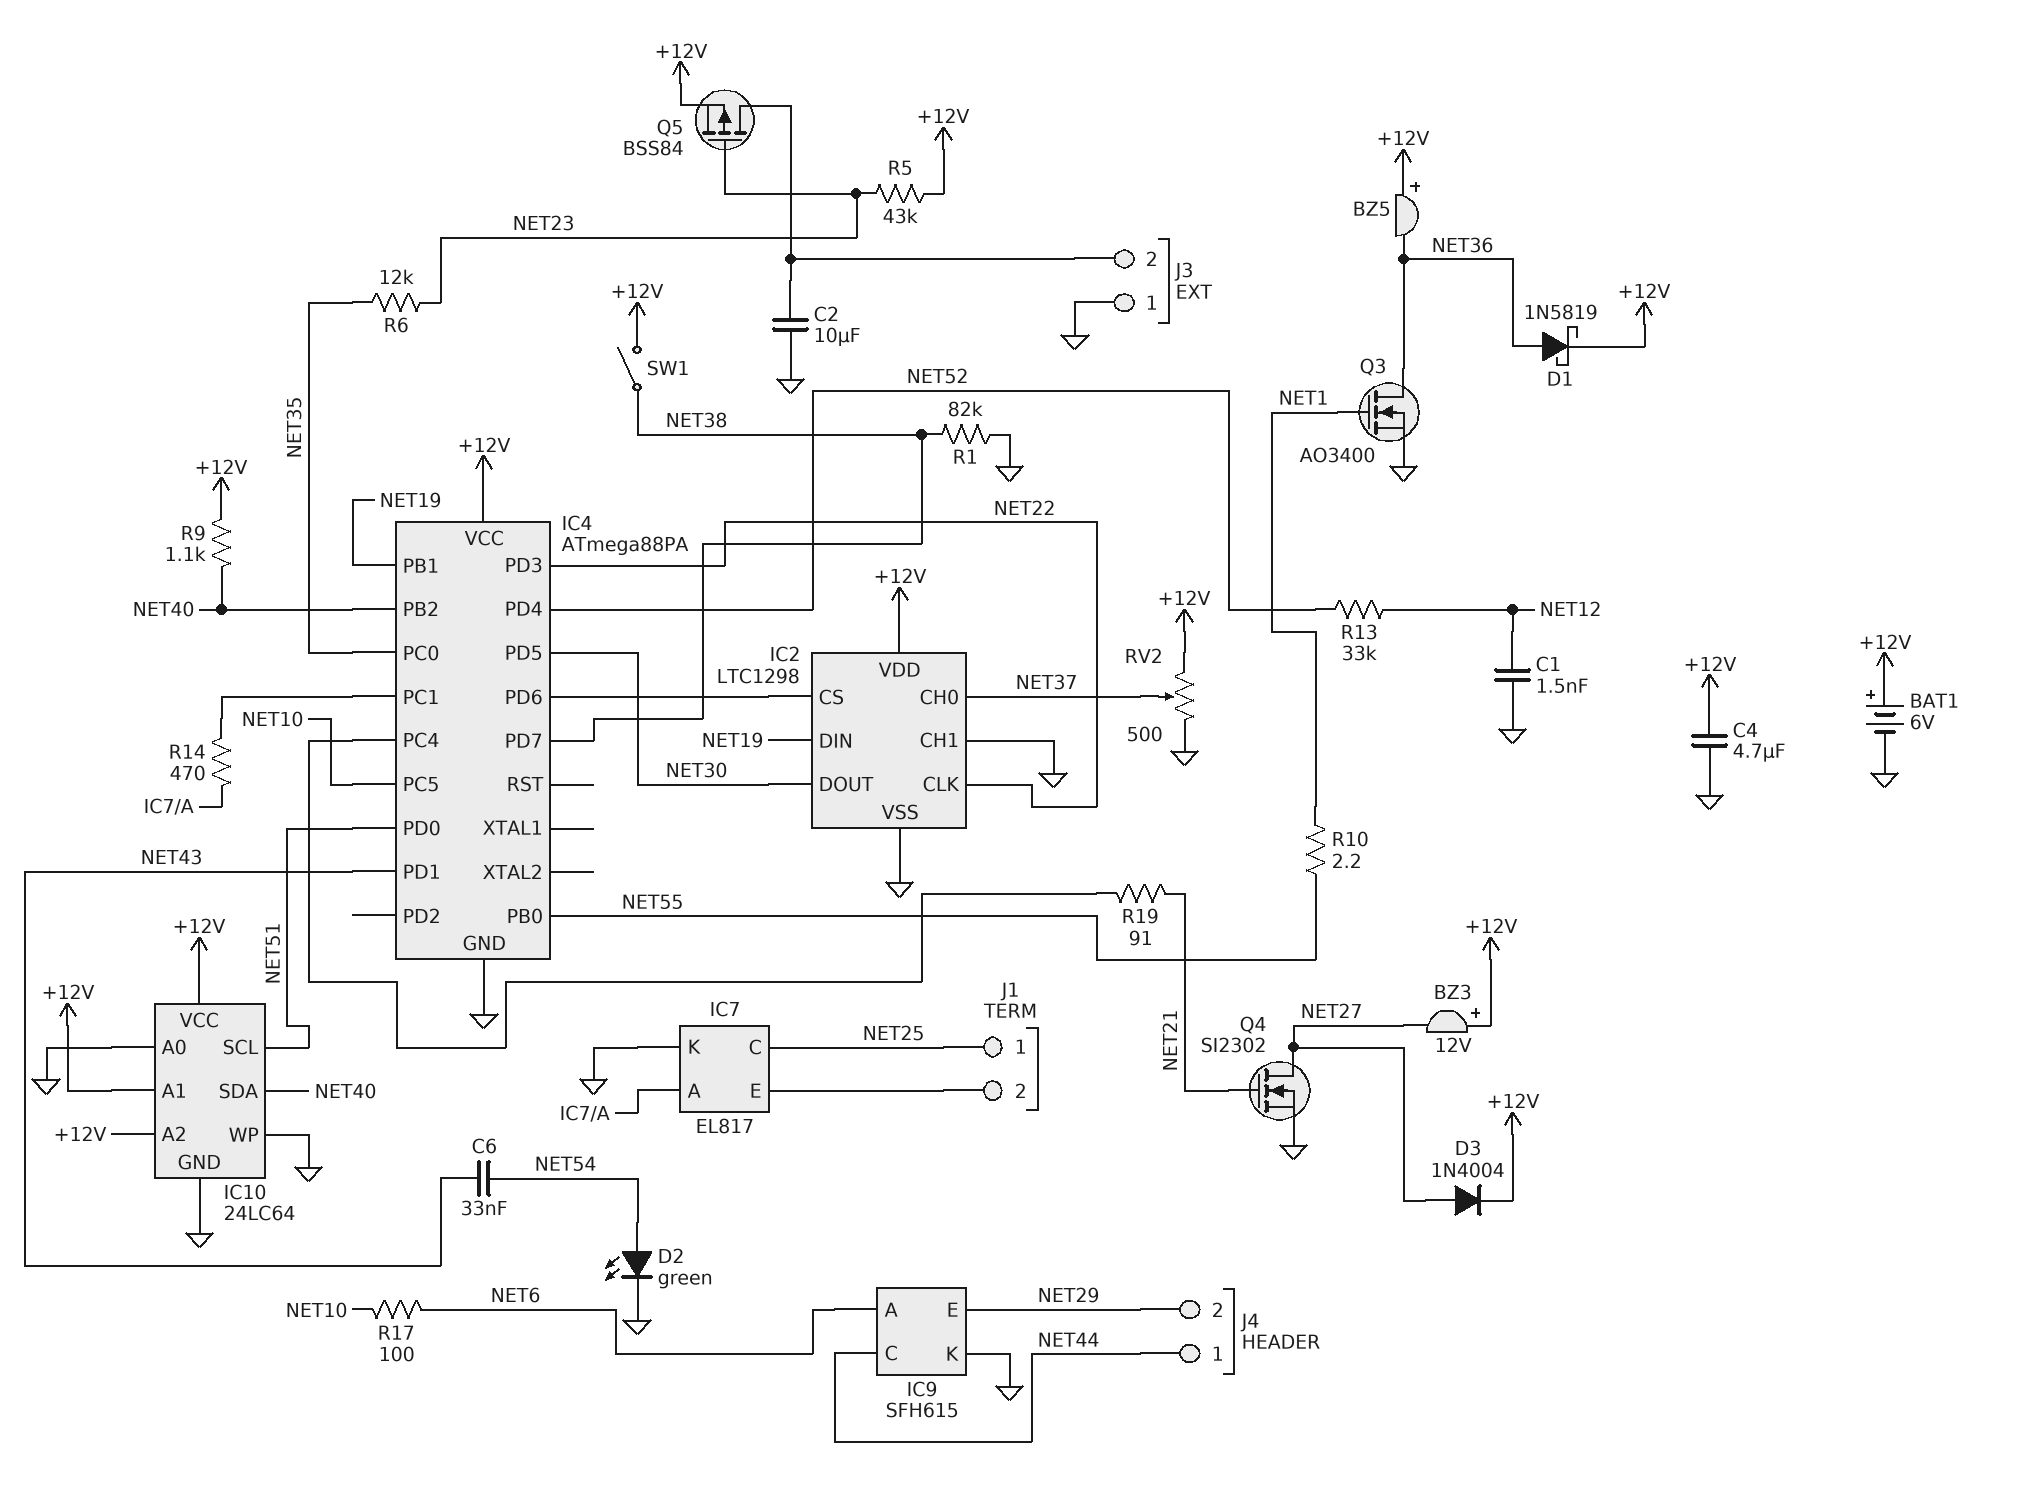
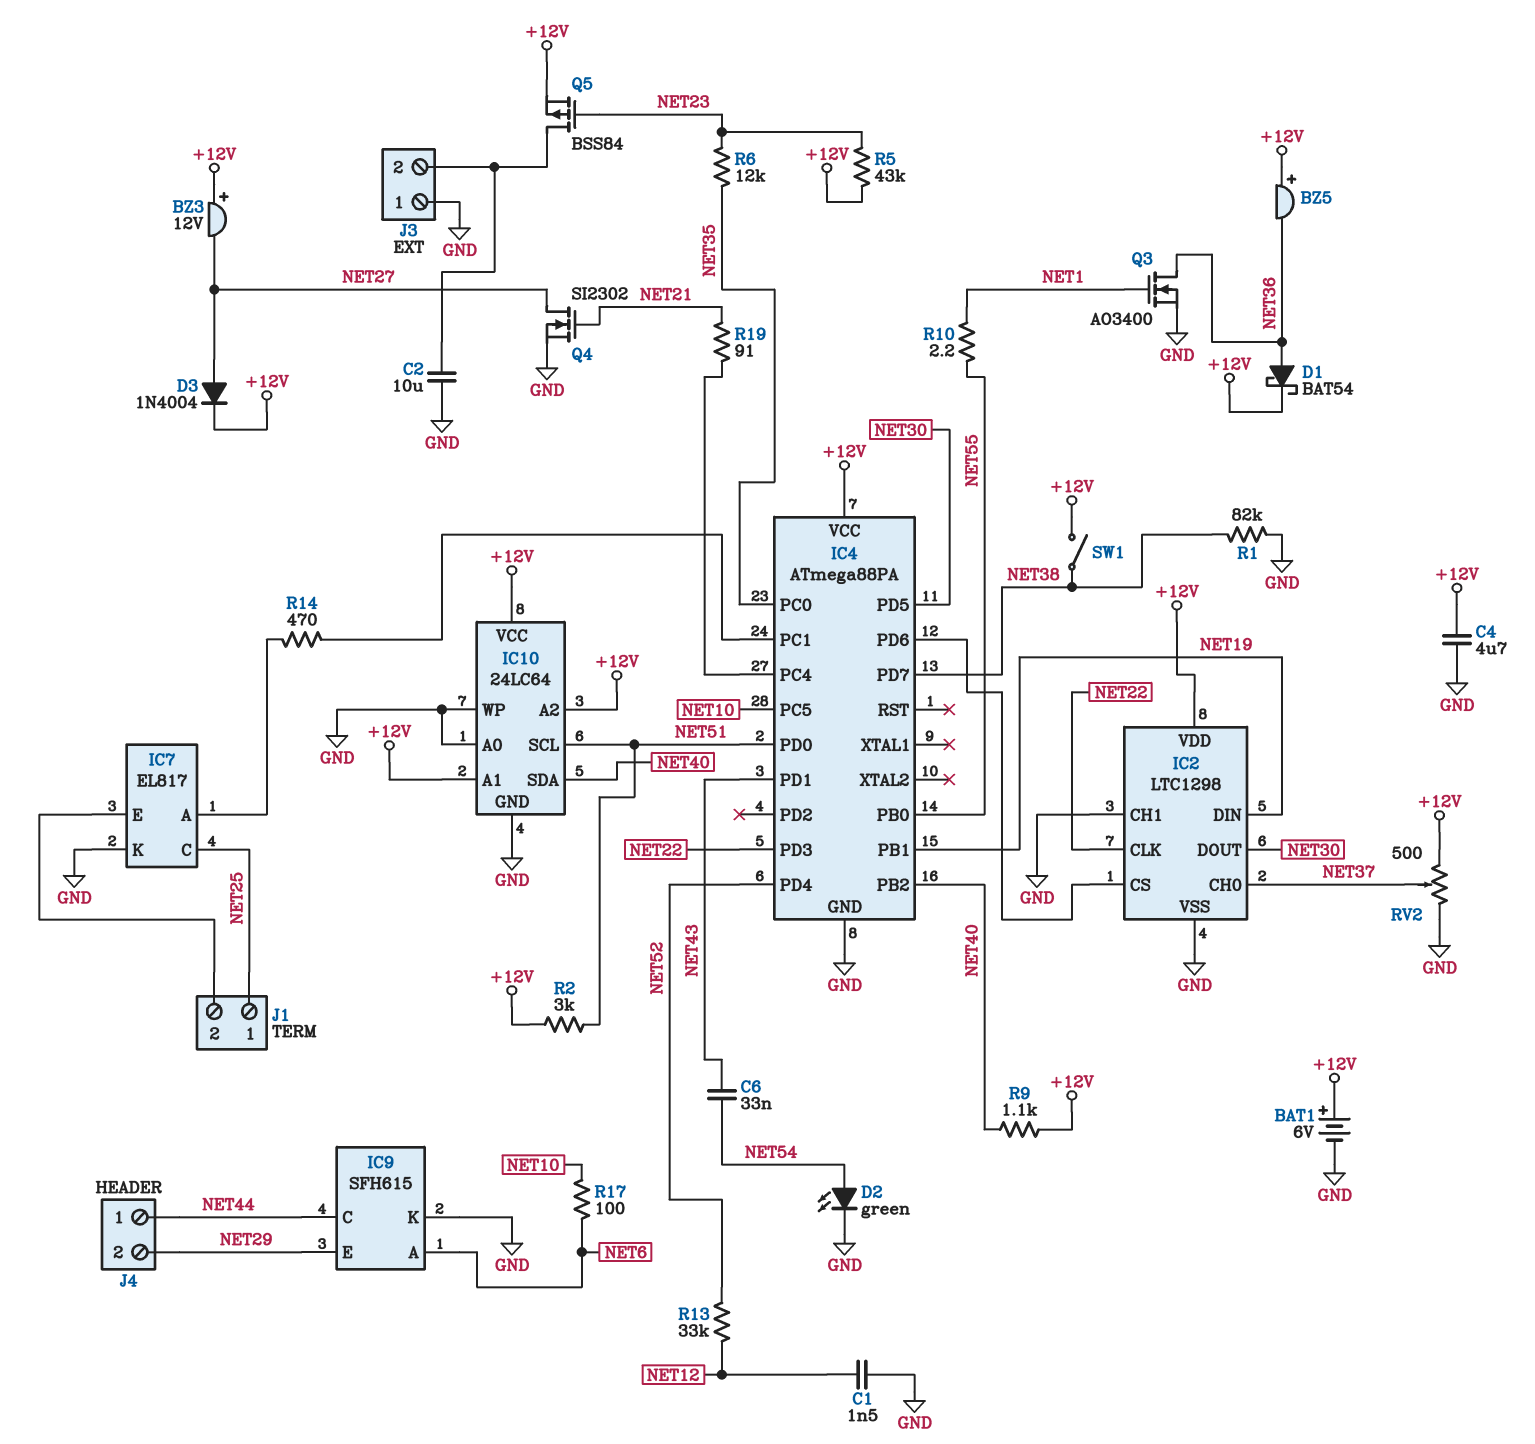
D1: schottky 1N5819 (A NET36, K +12V) -> schottky BAT54 (A NET36, K +12V)
R2: none -> 3k (+12V, NET51)

